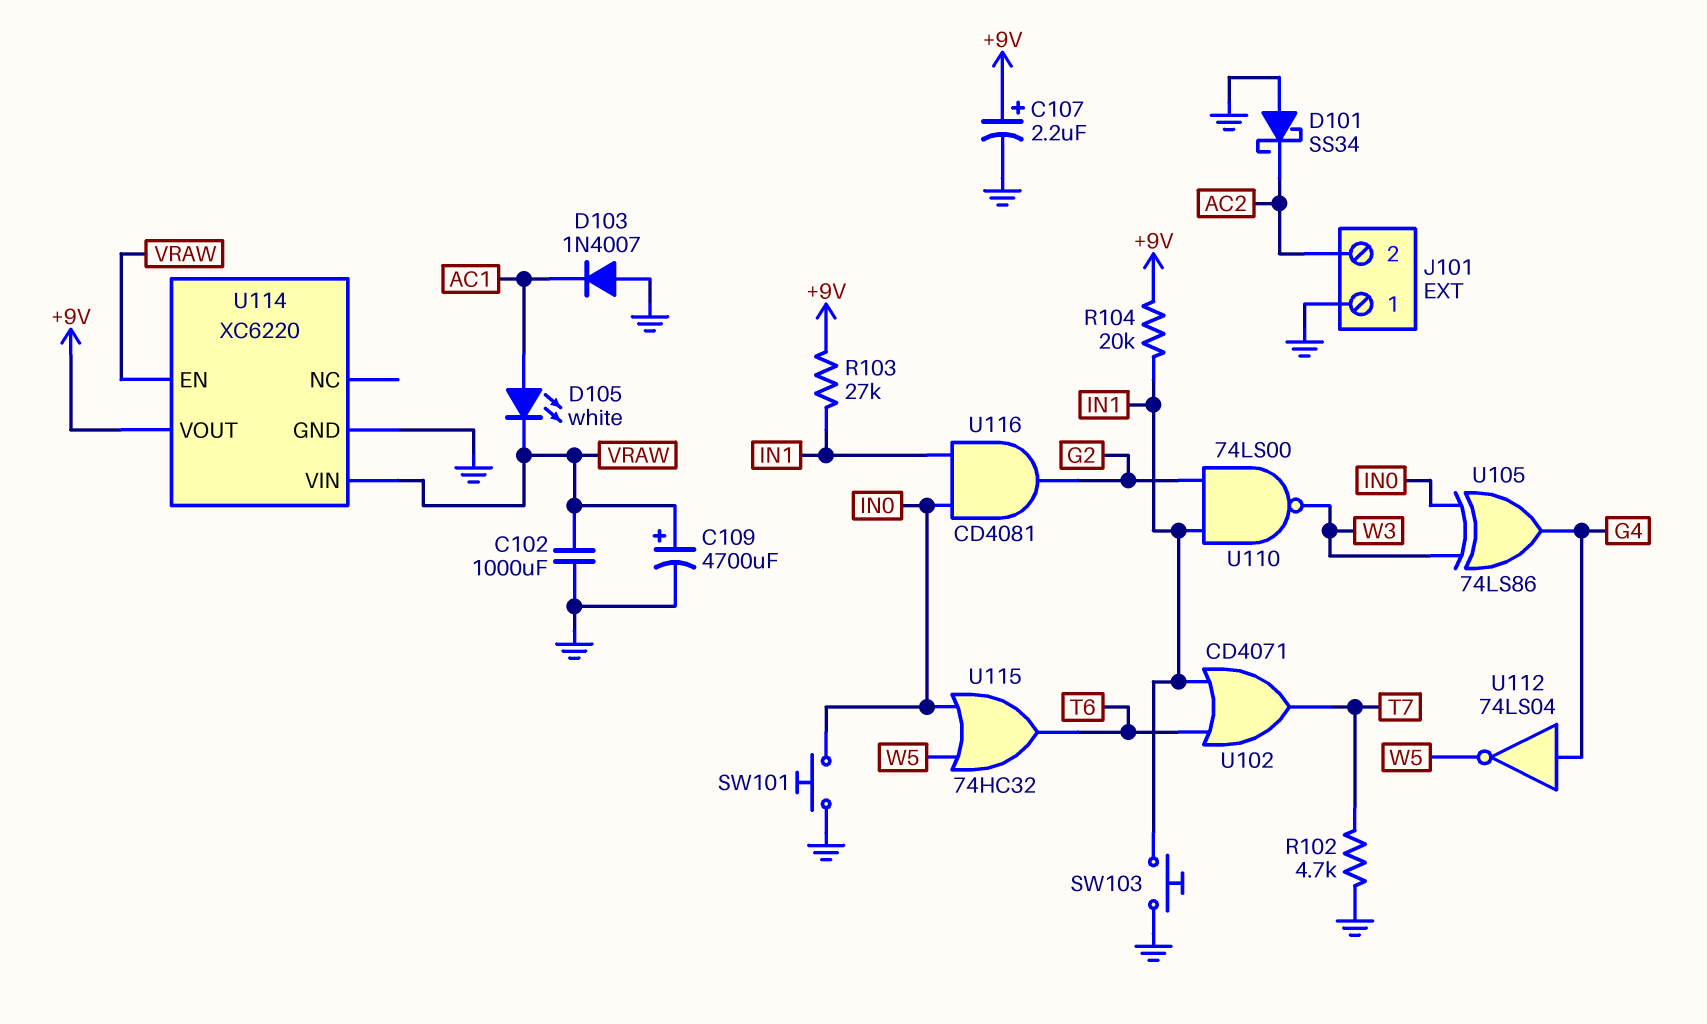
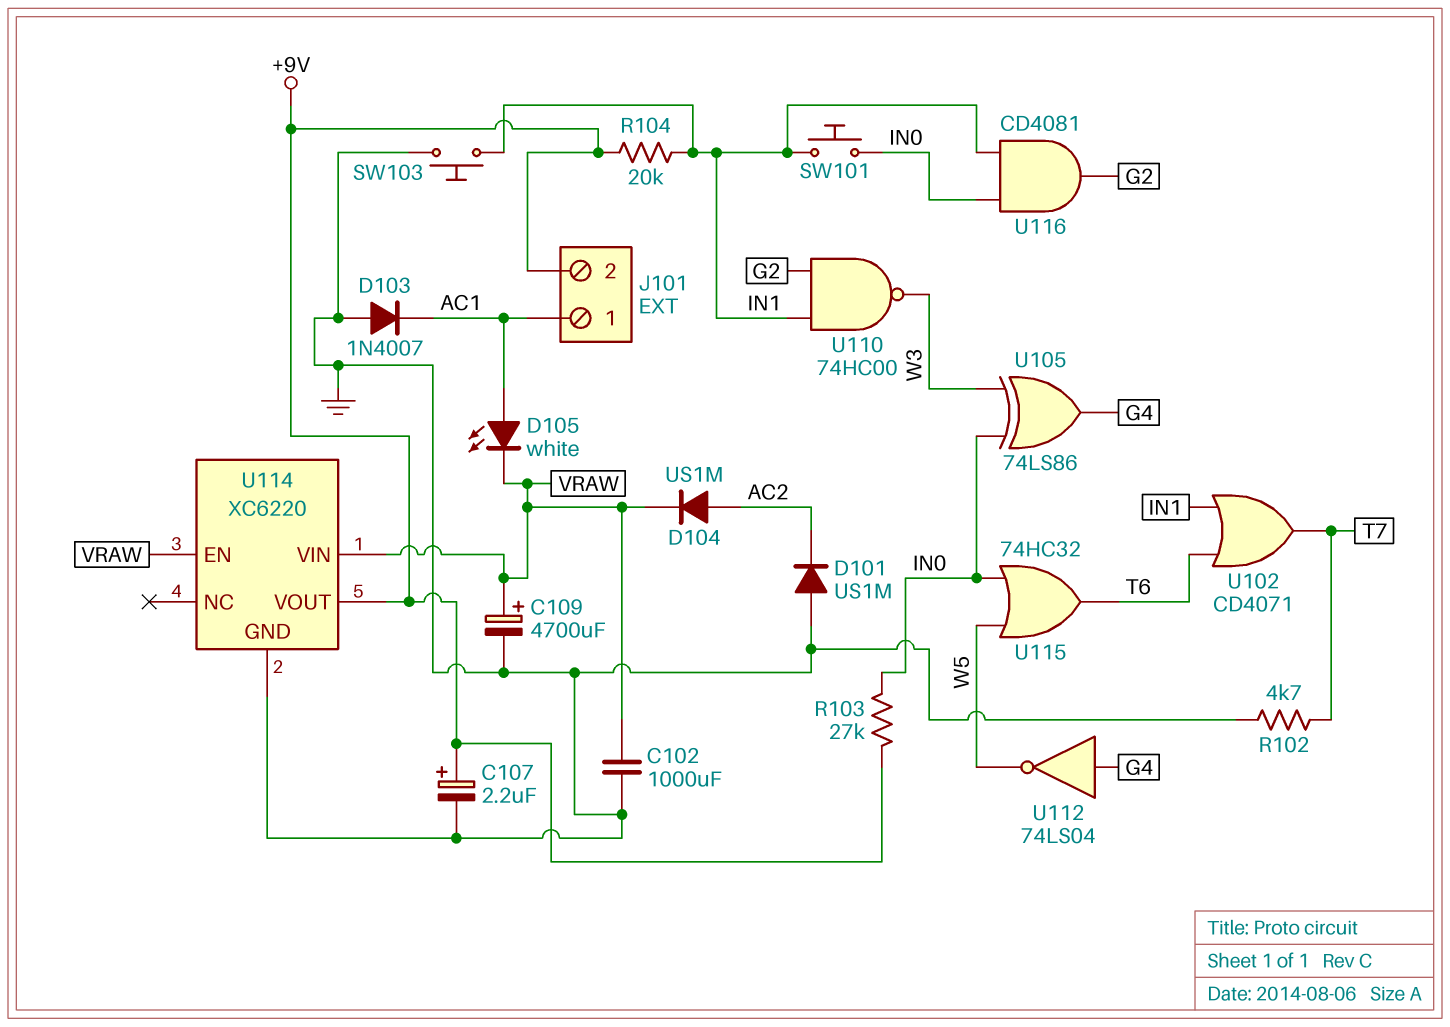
D101: schottky SS34 (A GND, K AC2) -> diode US1M (A GND, K AC2)
D104: none -> diode US1M (A AC2, K VRAW)
J101 pin 1: GND -> AC1
J101 pin 2: AC2 -> +9V
R103: 27k (+9V, IN1) -> 27k (+9V, IN0)
SW101: button (GND, IN0) -> button (IN0, IN1)
U110: NAND 74LS00 (in G2, in IN1, out W3) -> NAND 74HC00 (in G2, in IN1, out W3)

